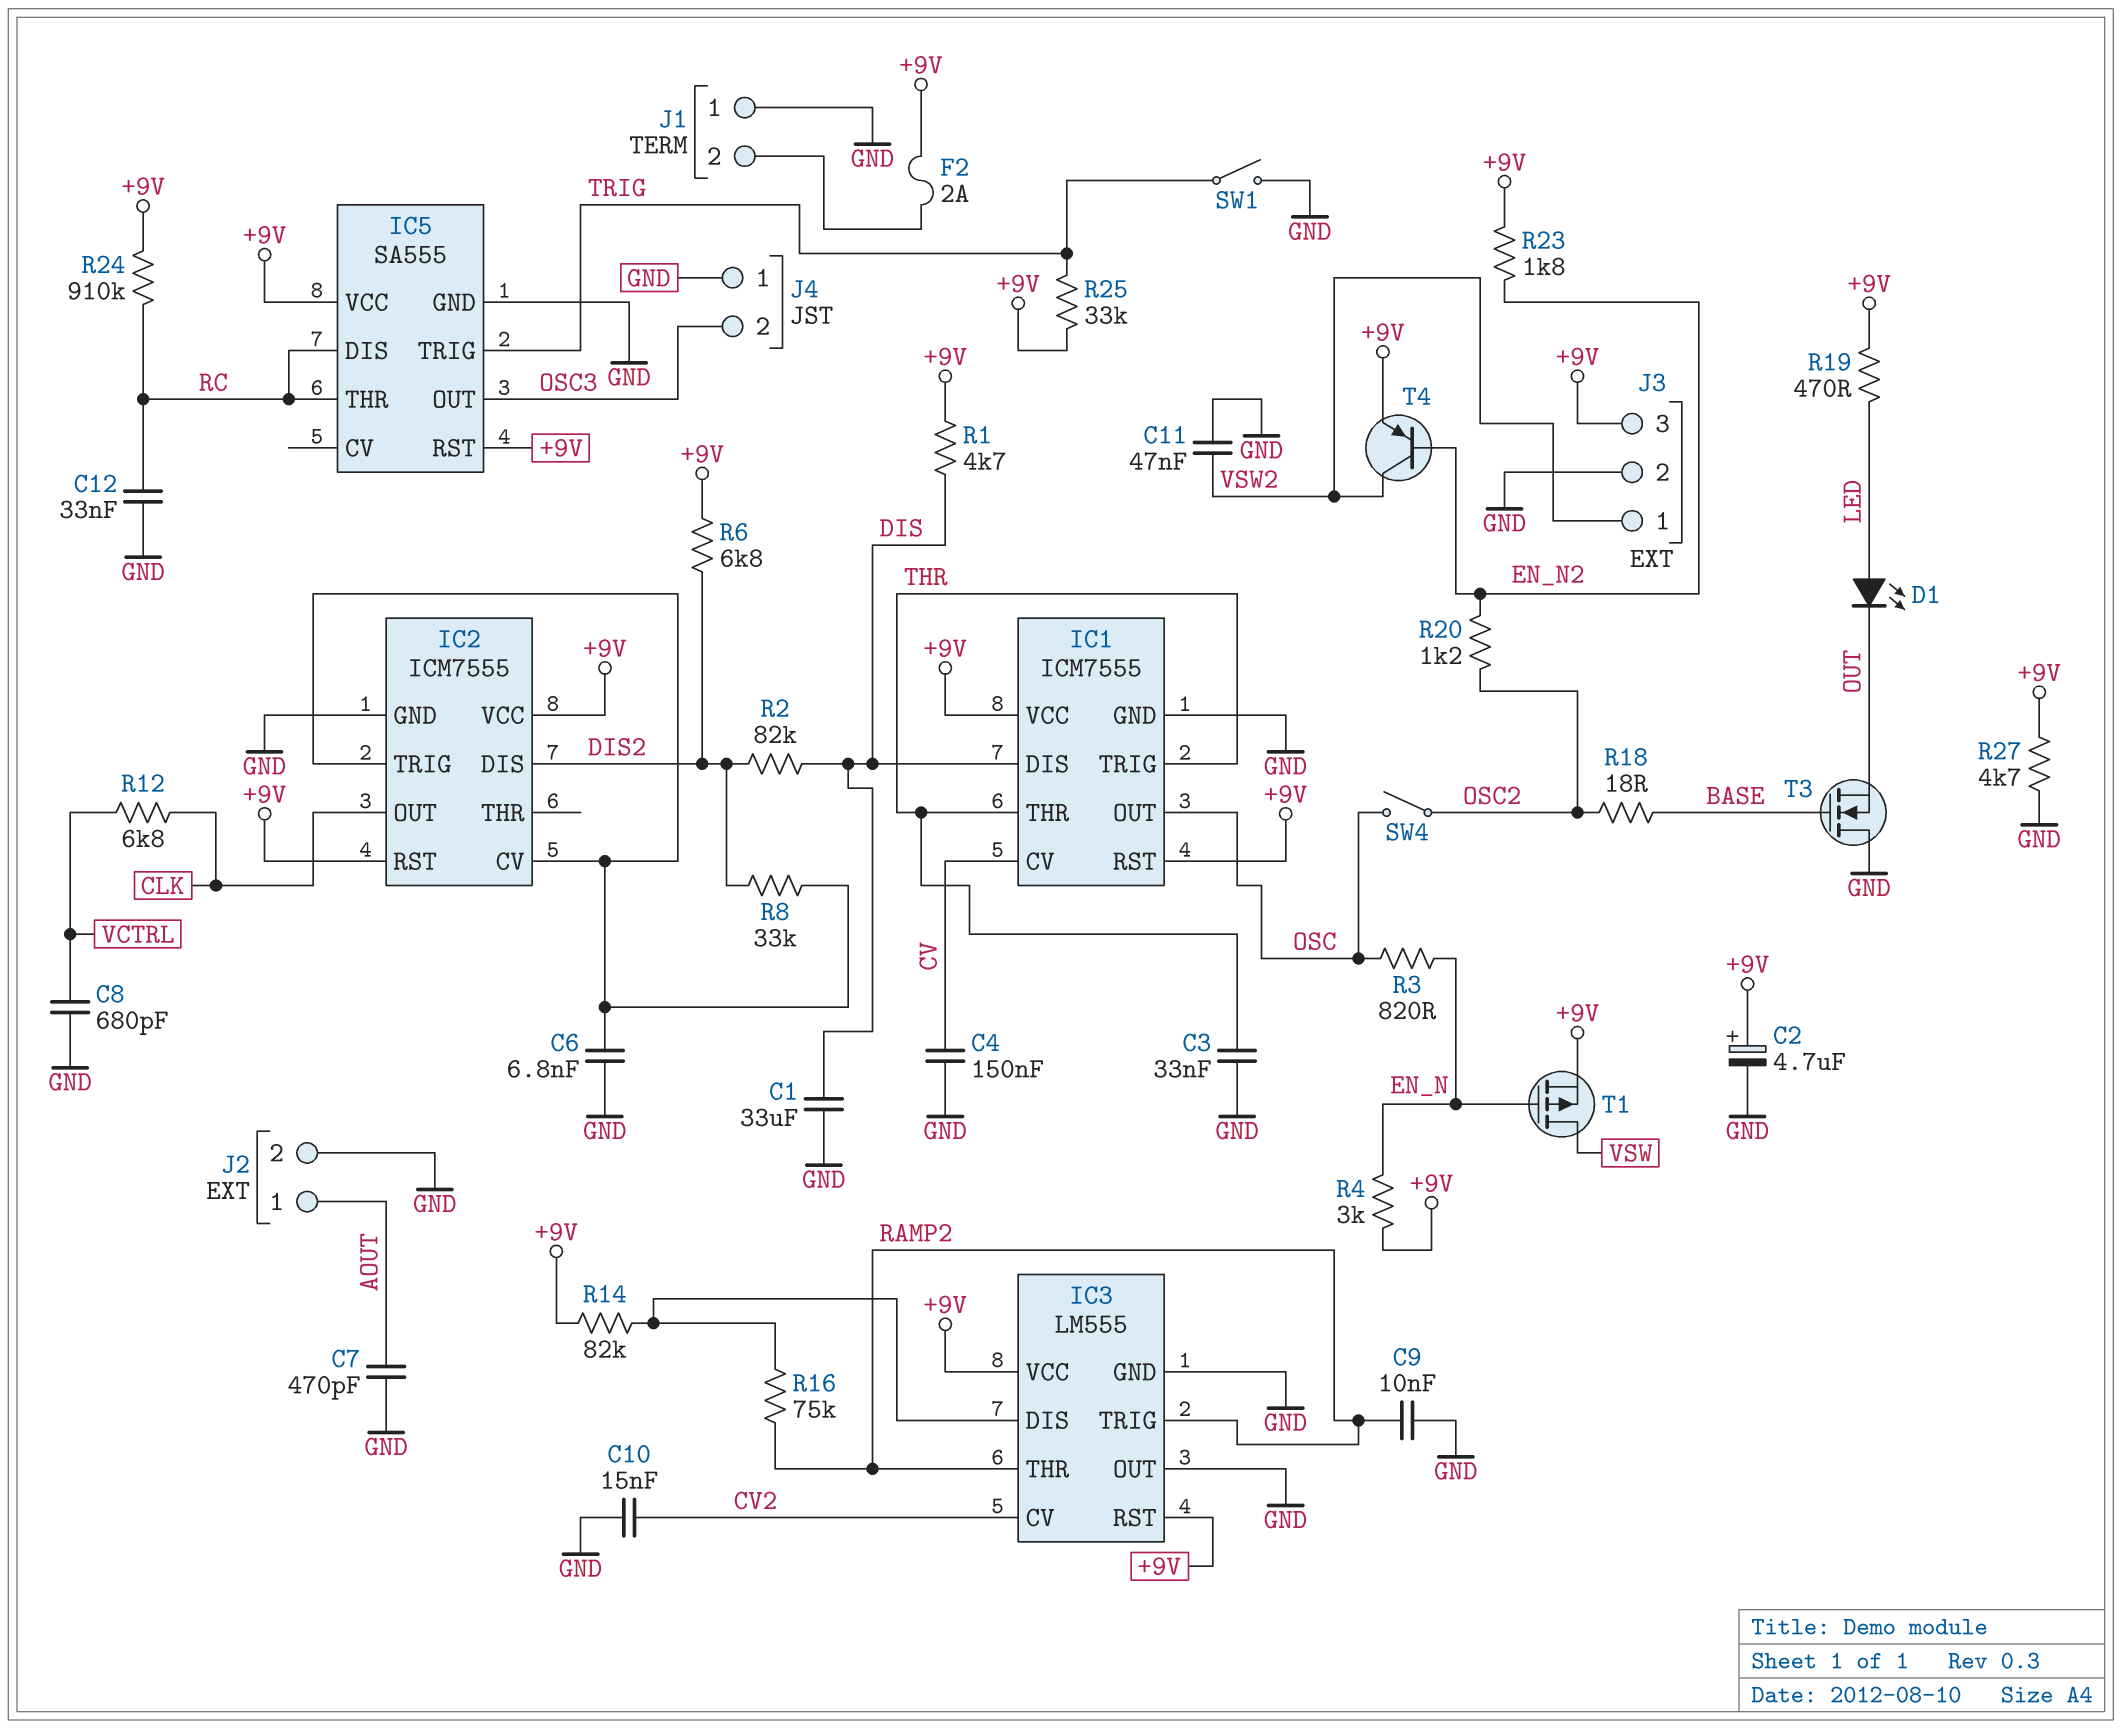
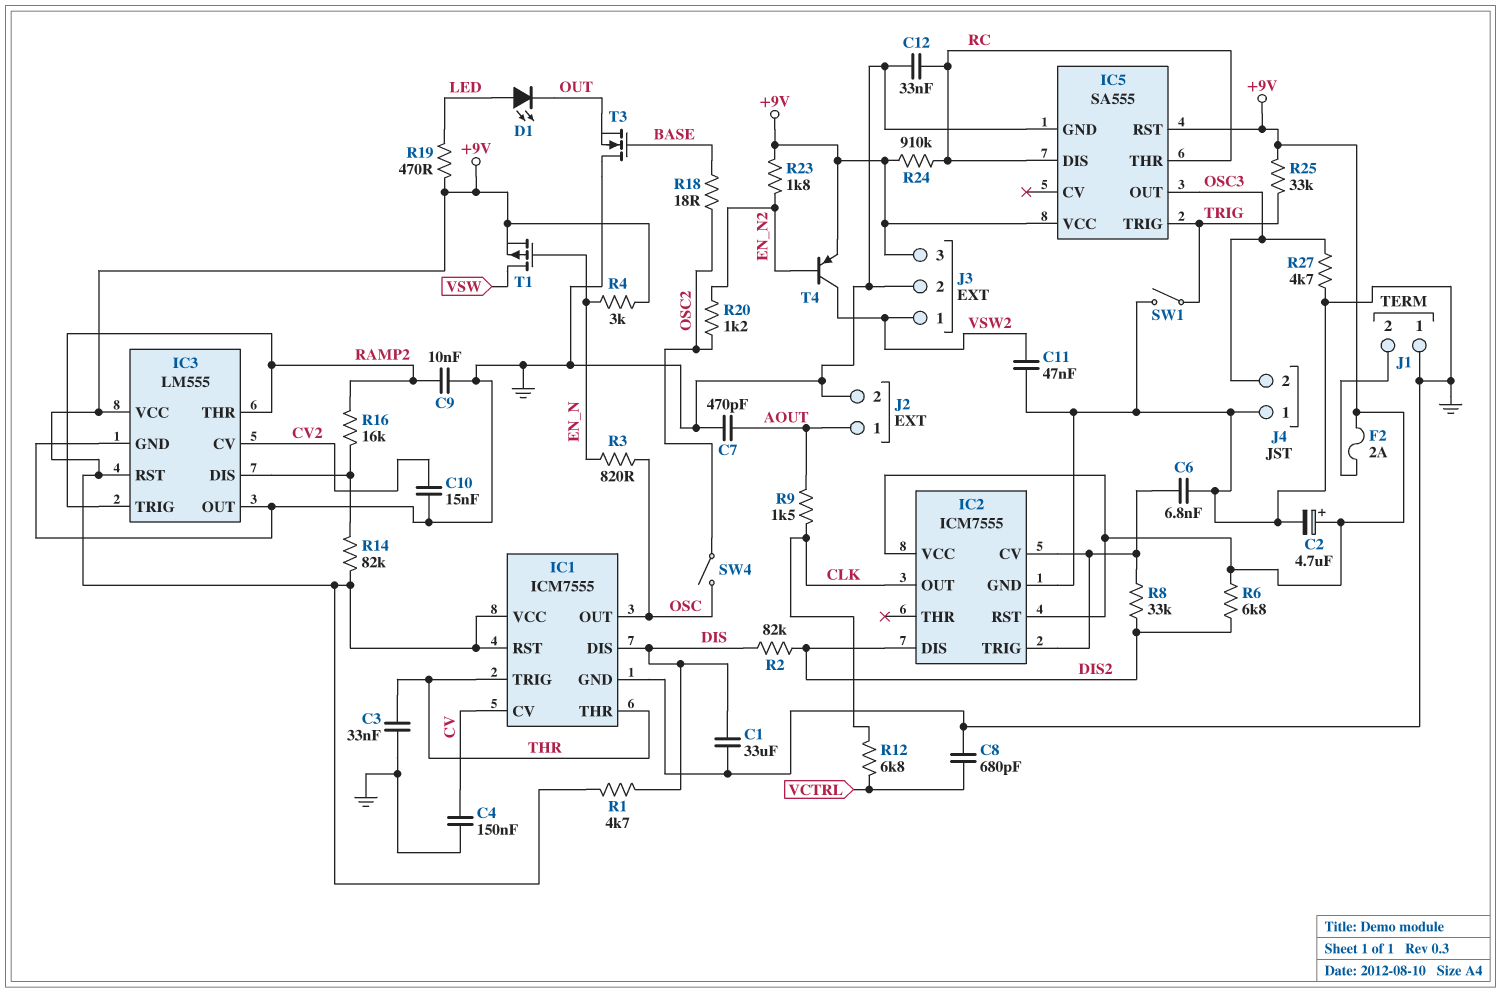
R9: none -> 1.5k (AOUT, CLK)
R16: 75k (IC3/DIS, RAMP2) -> 16k (IC3/DIS, RAMP2)
R27: 4.7k (+9V, GND) -> 4.7k (GND, OSC3)

